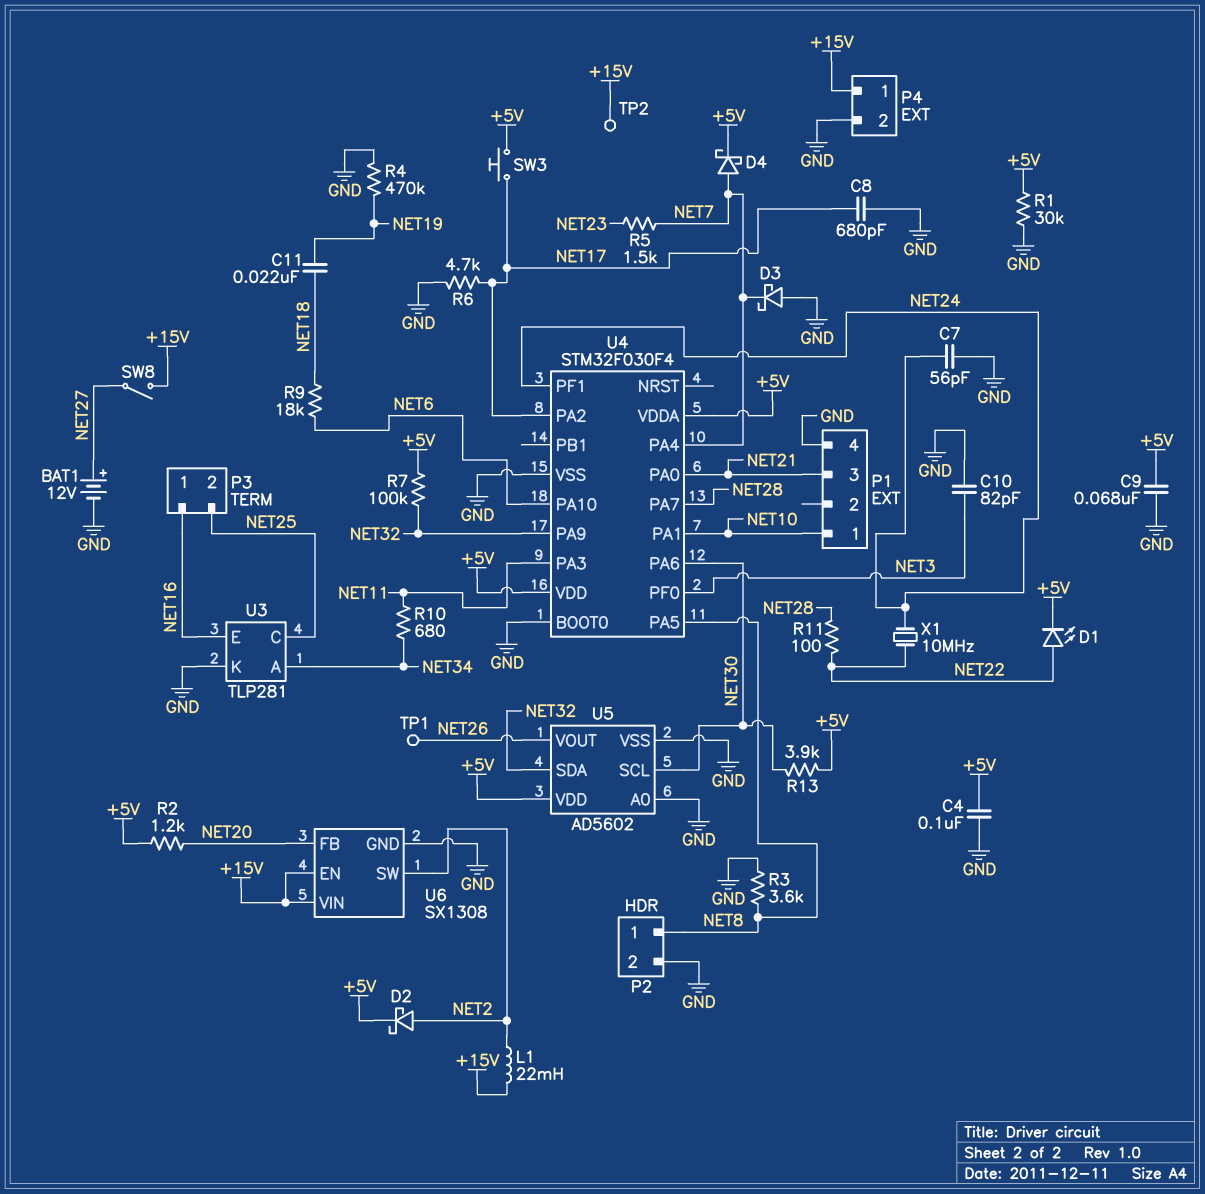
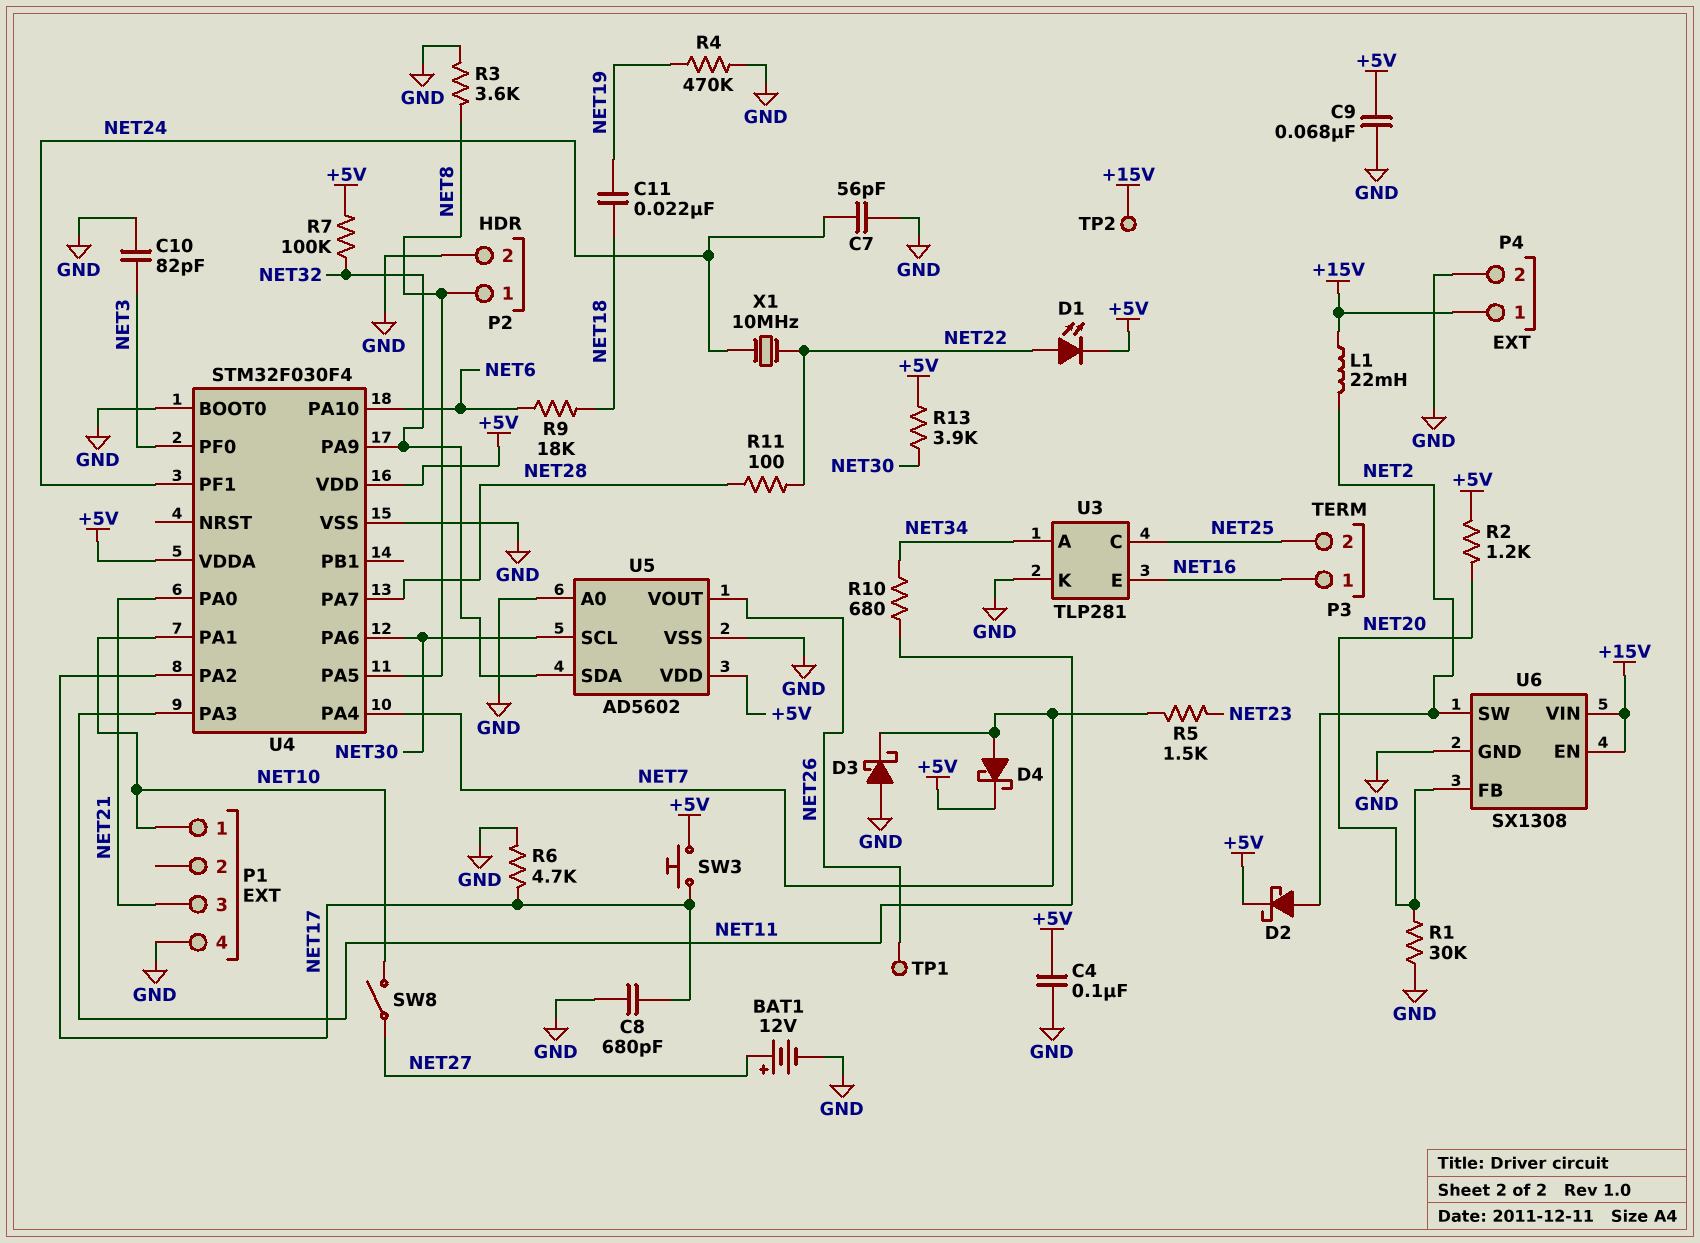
R1: 30k (+5V, GND) -> 30k (GND, NET20)
SW8: switch (+15V, NET27) -> switch (NET10, NET27)

